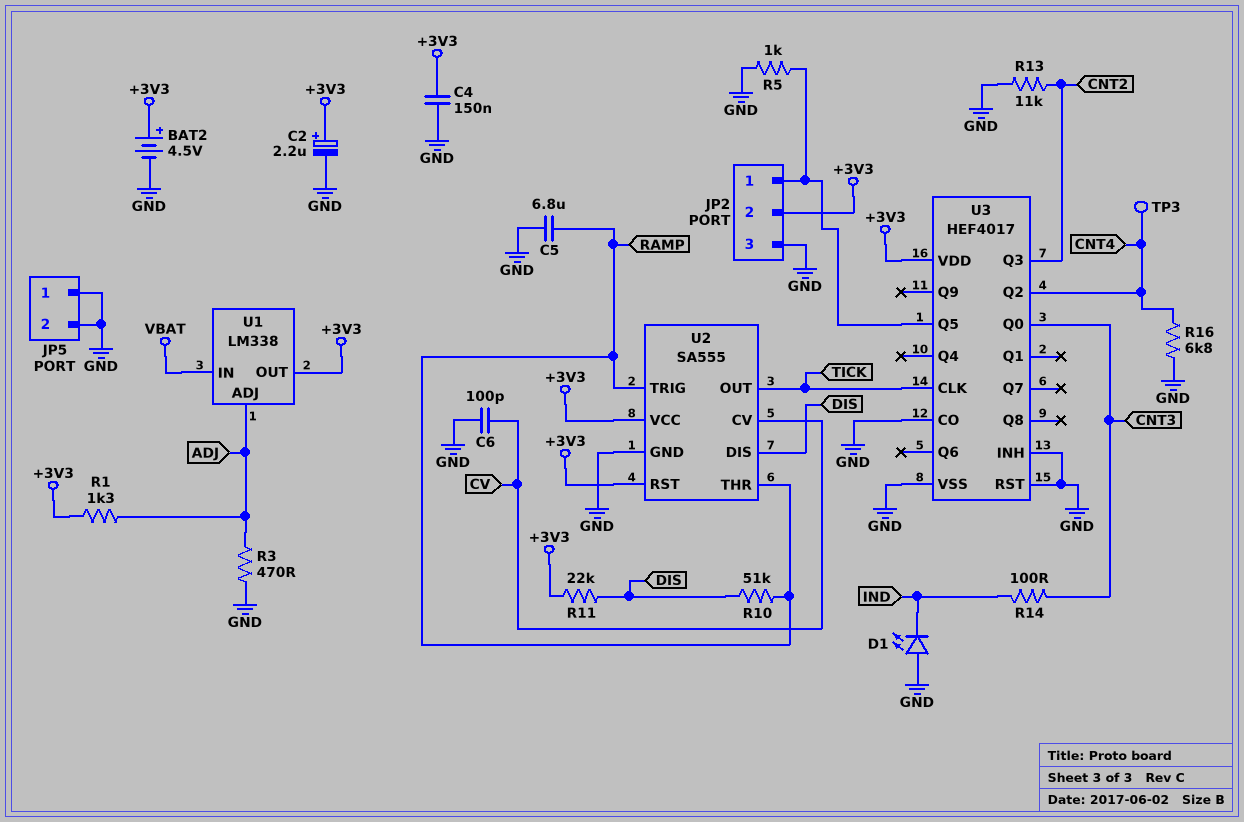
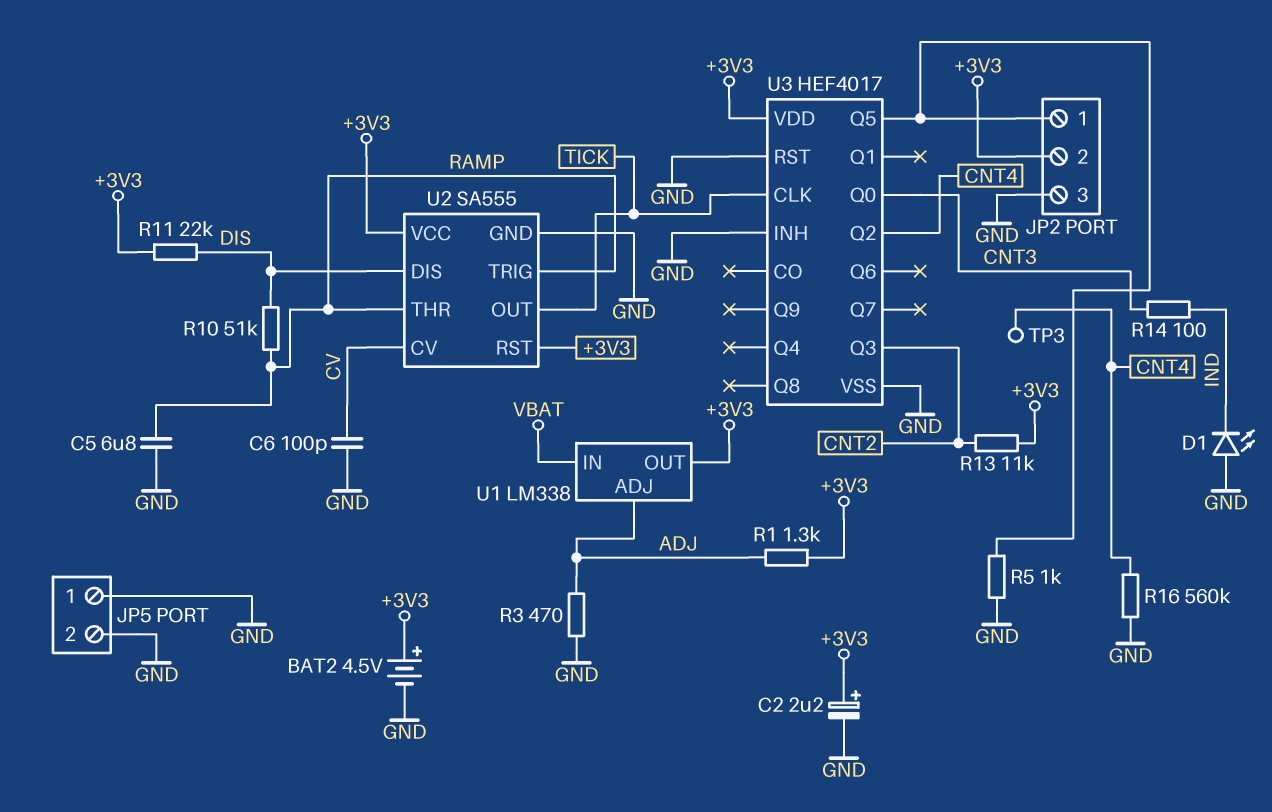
C4: 150nF (+3V3, GND) -> none
R13: 11k (CNT2, GND) -> 11k (+3V3, CNT2)
R16: 6.8k (CNT4, GND) -> 560k (CNT4, GND)
U3 pin CO: GND -> none

